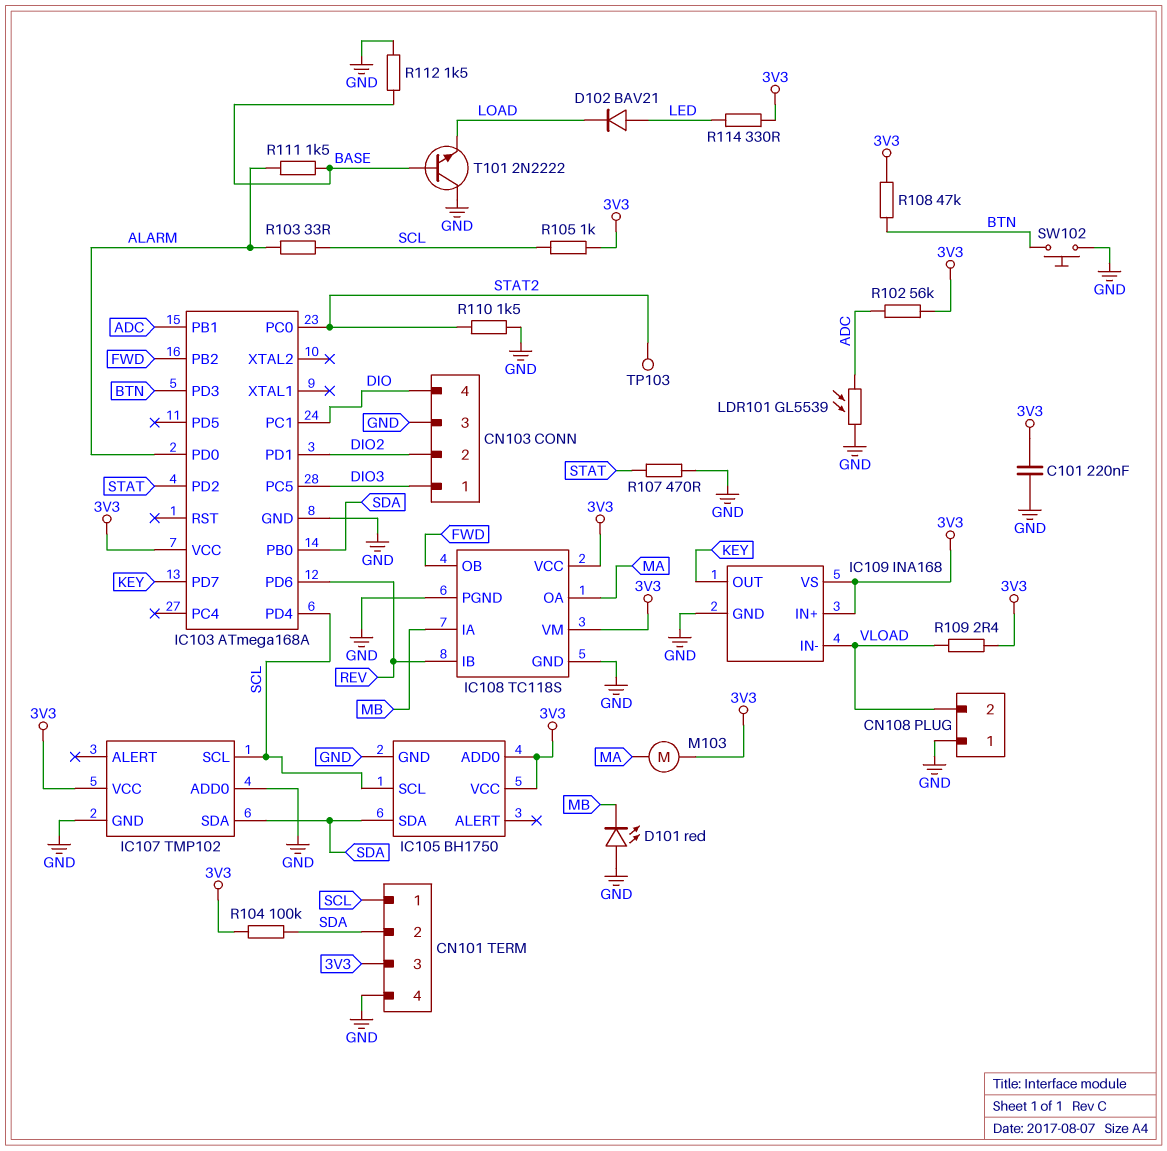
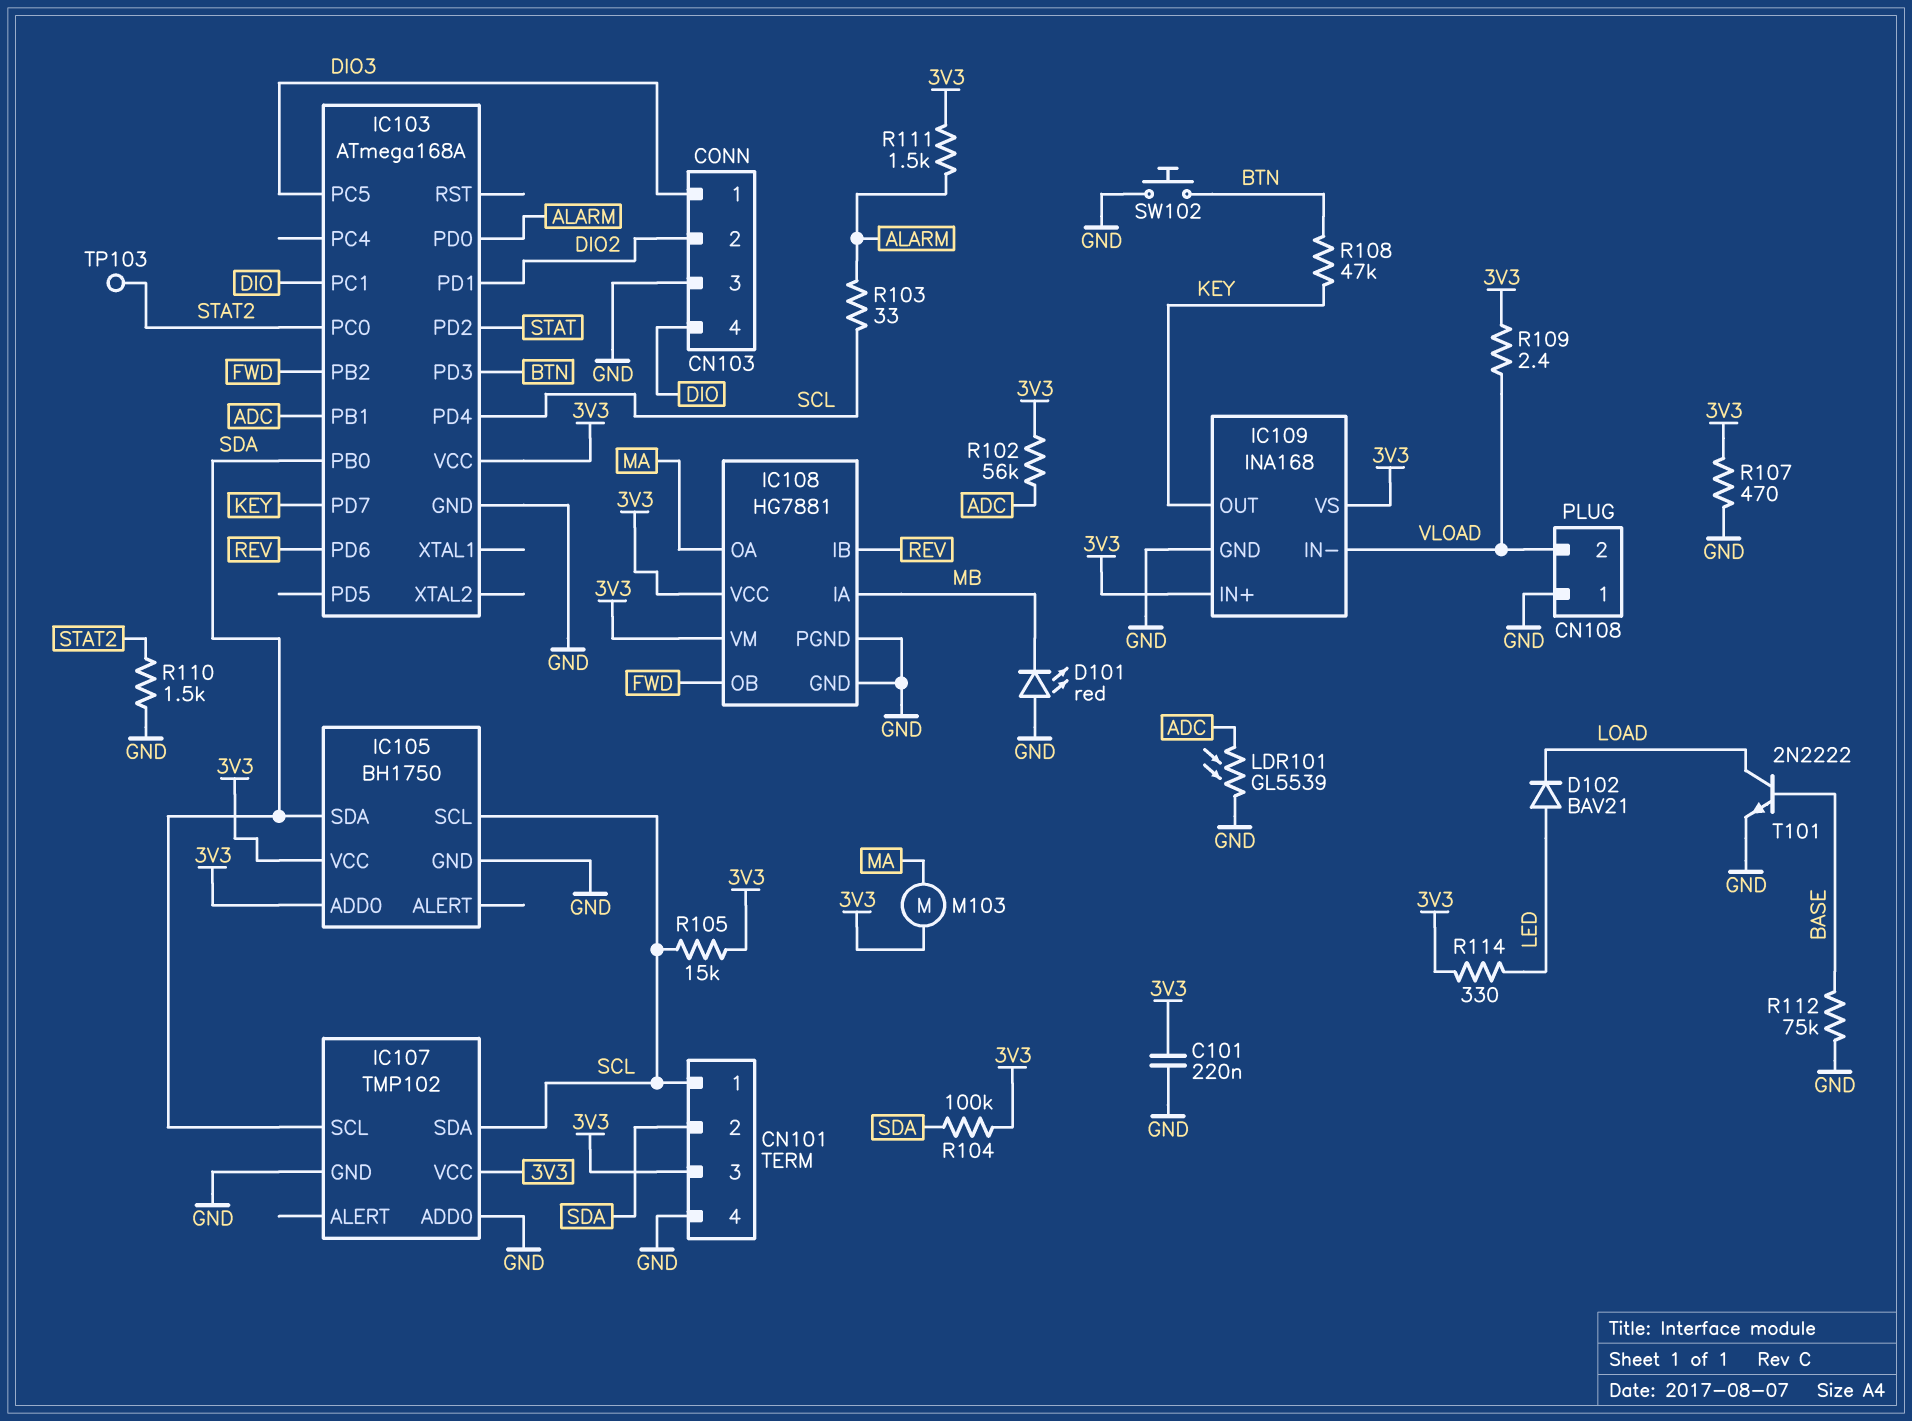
IC107 pin SCL: SCL -> SDA
IC107 pin SDA: SDA -> SCL
IC108: TC118S -> HG7881
R105: 1k (3V3, SCL) -> 15k (3V3, SCL)
R107: 470 (GND, STAT) -> 470 (3V3, GND)
R108: 47k (3V3, BTN) -> 47k (BTN, KEY)
R111: 1.5k (ALARM, BASE) -> 1.5k (3V3, ALARM)
R112: 1.5k (BASE, GND) -> 75k (BASE, GND)
T101: NPN 2N2222 (B BASE, C GND, E LOAD) -> NPN 2N2222 (B BASE, C LOAD, E GND)

